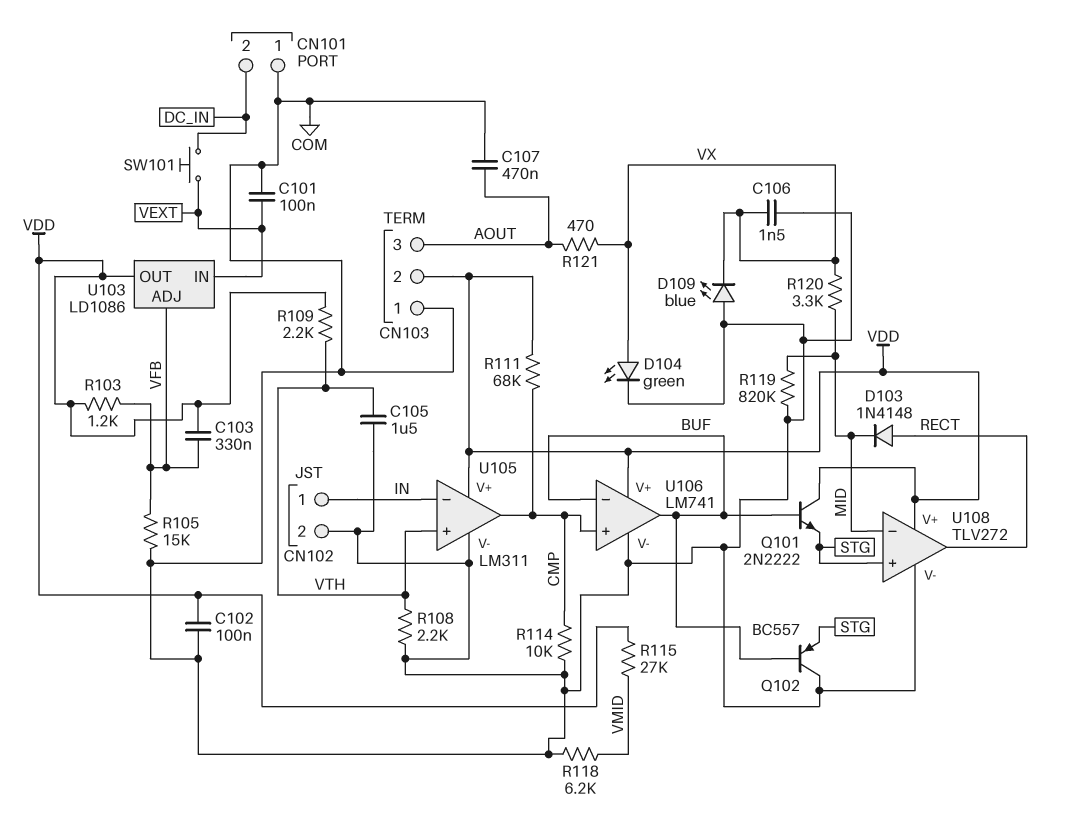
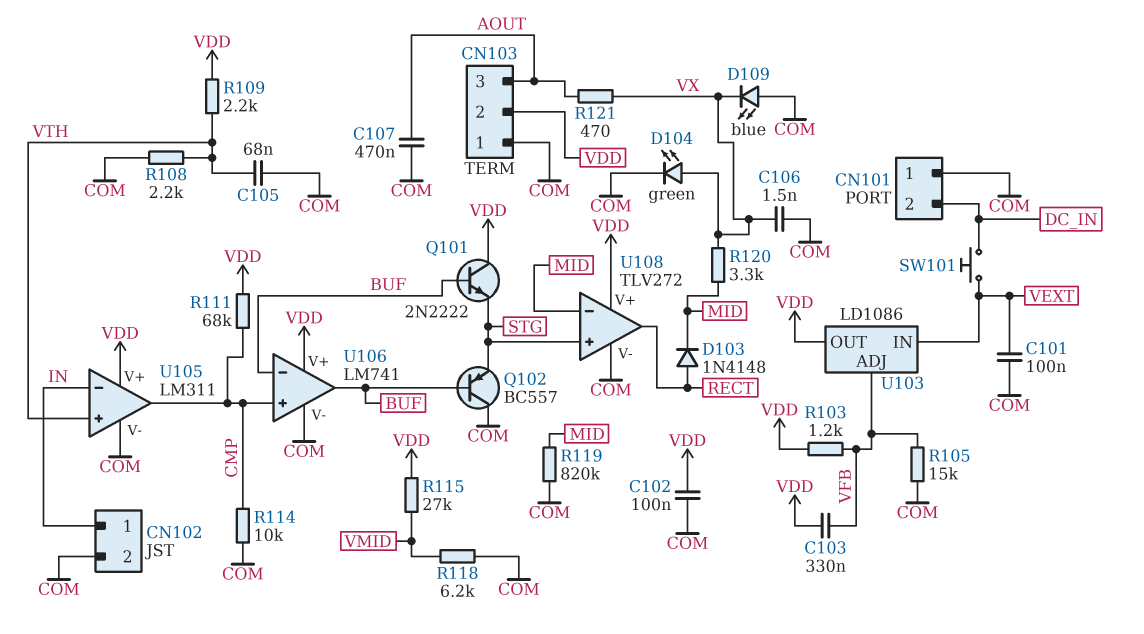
C105: 1.5uF (COM, VTH) -> 68nF (COM, VTH)

